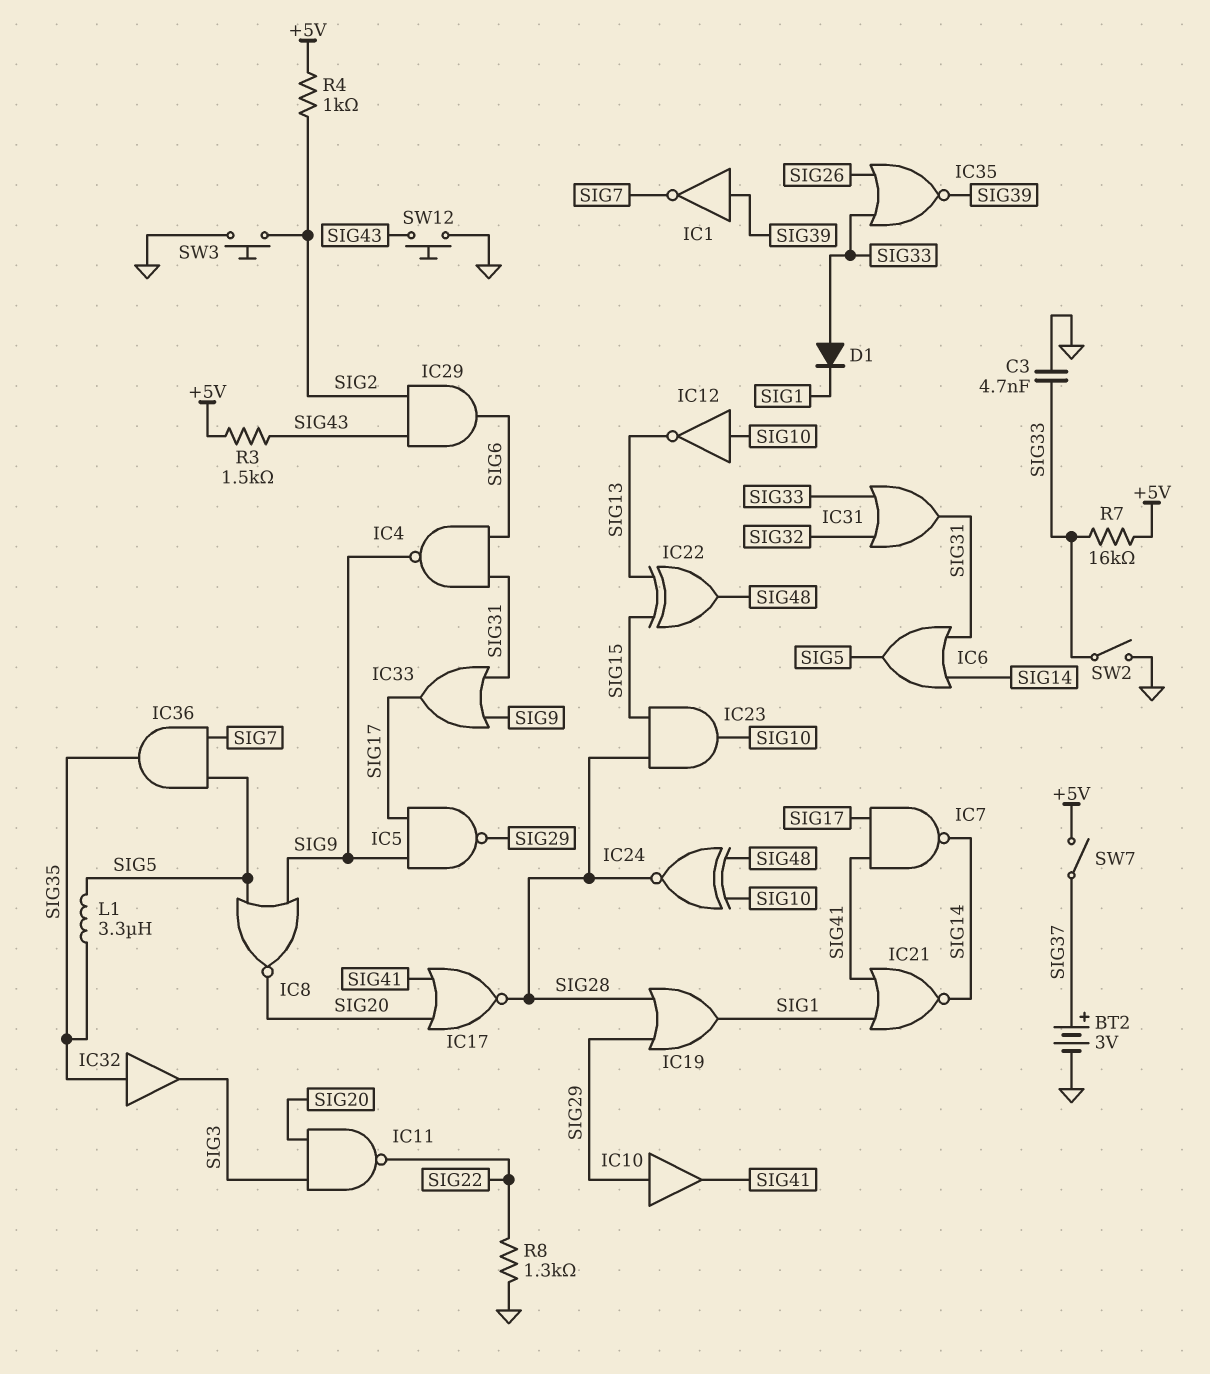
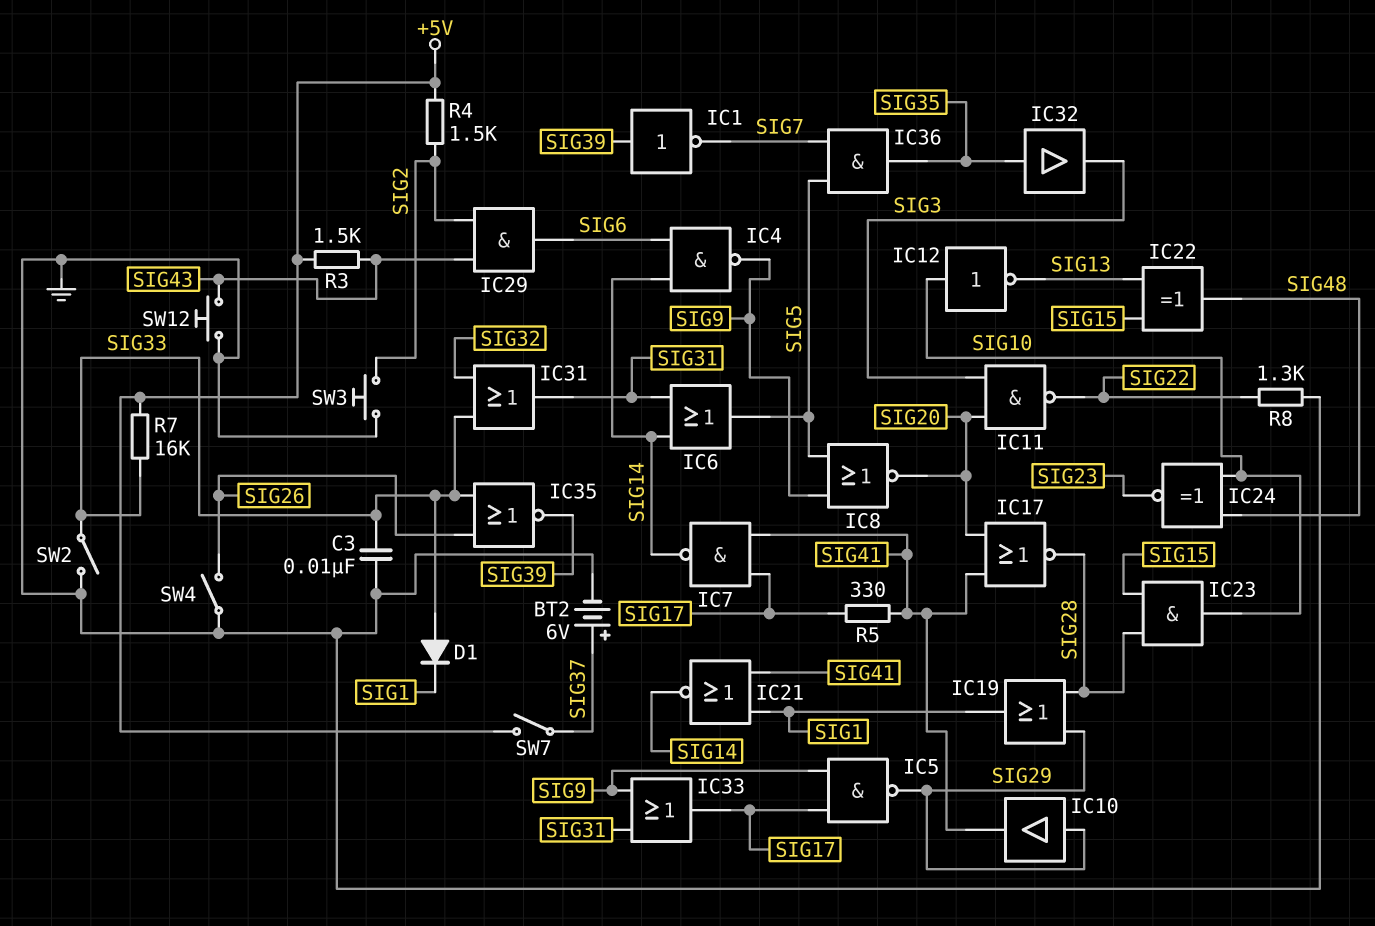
BT2: 3V (plus SIG37, minus GND) -> 6V (plus SIG37, minus GND)
C3: 4.7nF (GND, SIG33) -> 10nF (GND, SIG33)
IC4: NAND (in SIG6, in SIG31, out SIG9) -> NAND (in SIG6, in SIG14, out SIG9)
IC24: XNOR (in SIG10, in SIG48, out SIG28) -> XNOR (in SIG10, in SIG48, out SIG23)
L1: 3.3uH (SIG5, SIG35) -> none
R4: 1k (+5V, SIG2) -> 1.5k (+5V, SIG2)
R5: none -> 330 (SIG17, SIG41)
SW4: none -> switch (GND, SIG26)

